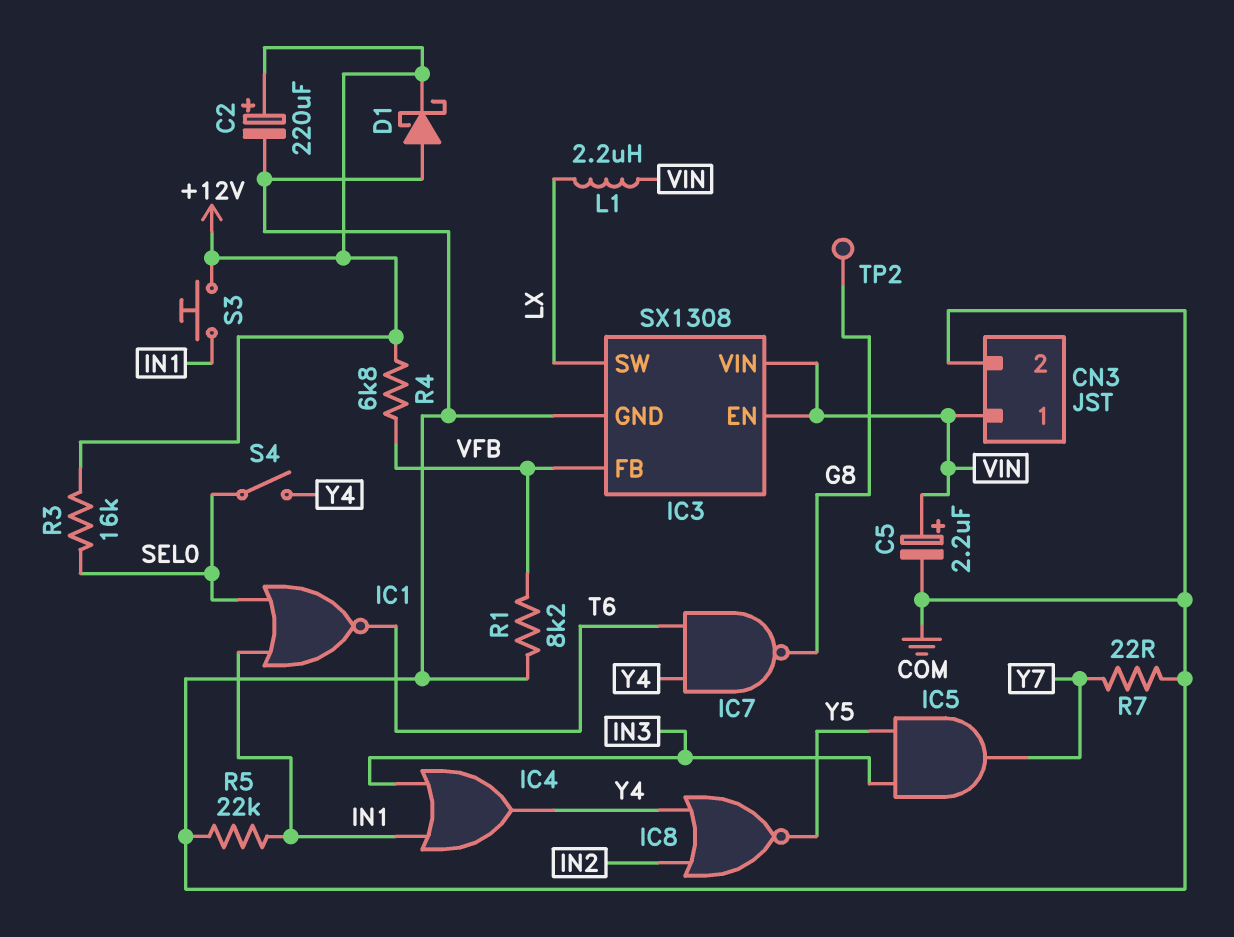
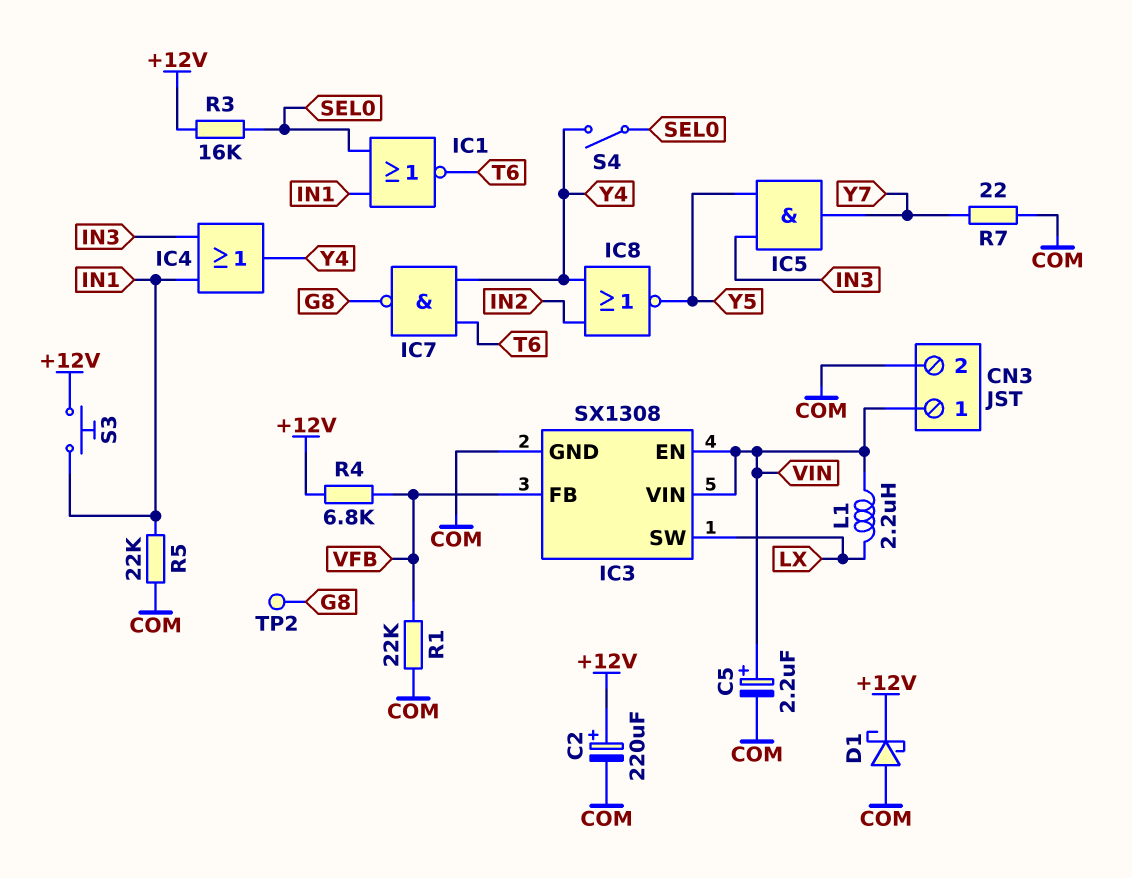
R1: 8.2k (COM, VFB) -> 22k (COM, VFB)

